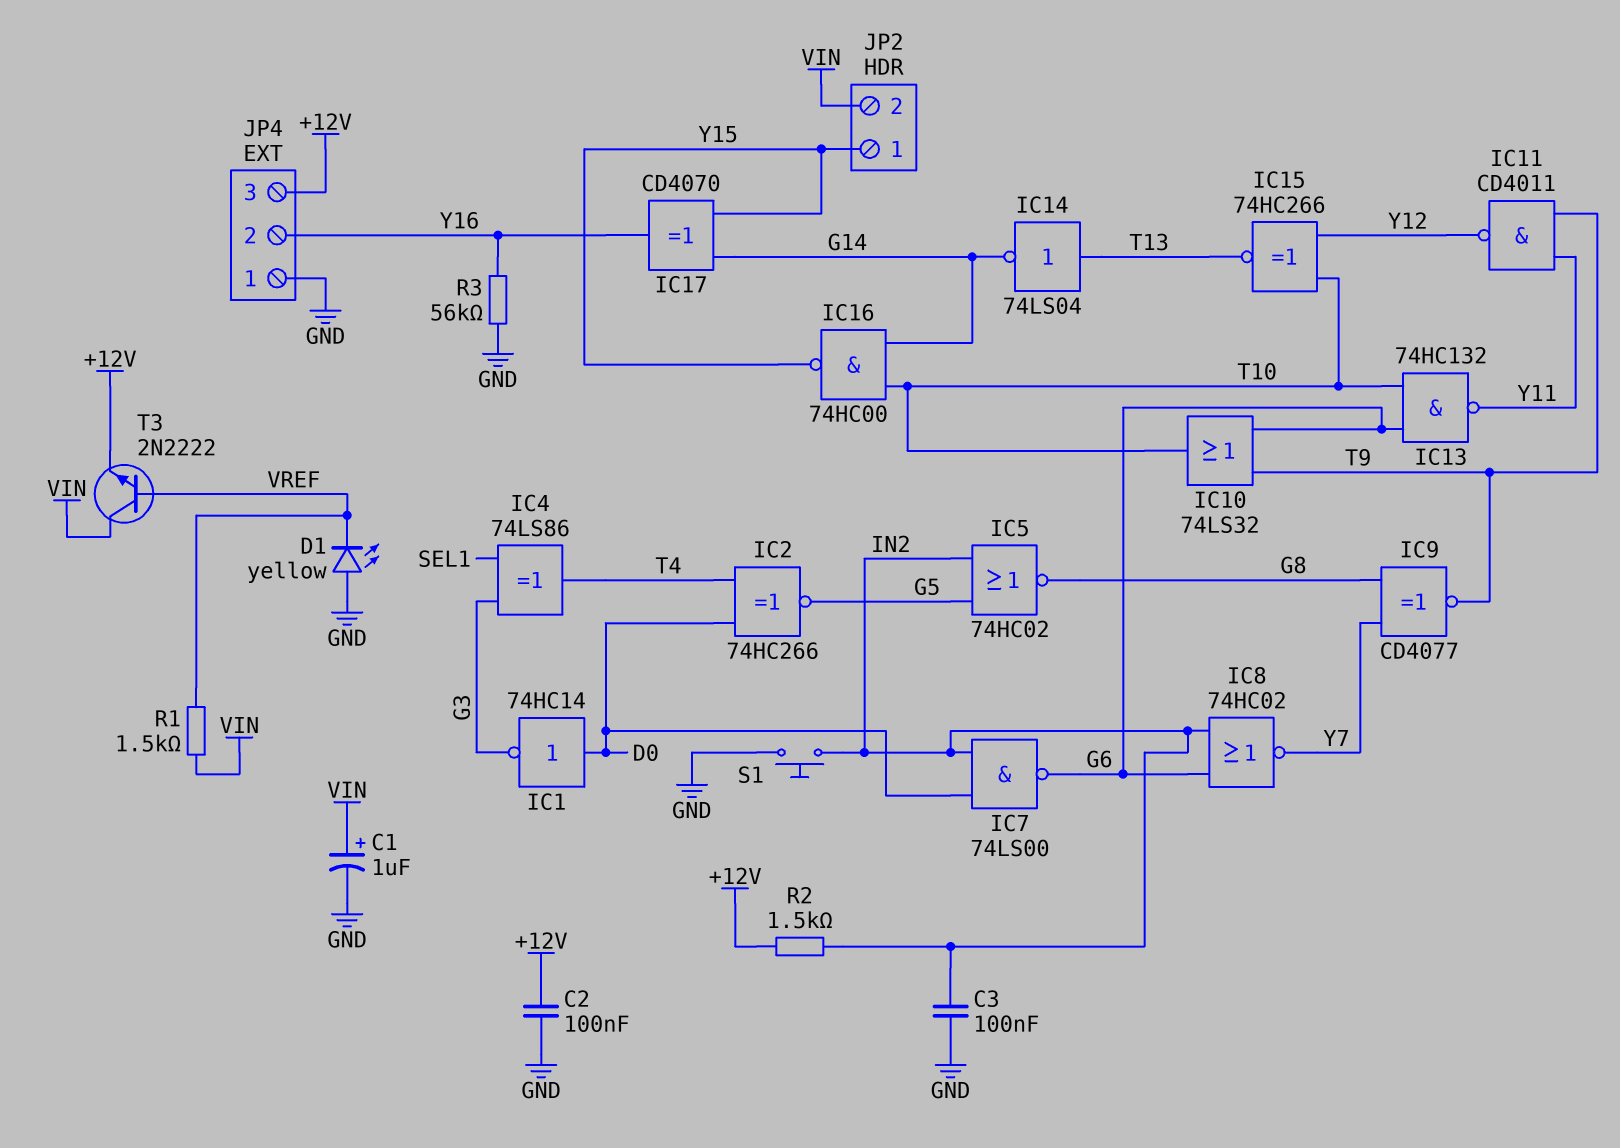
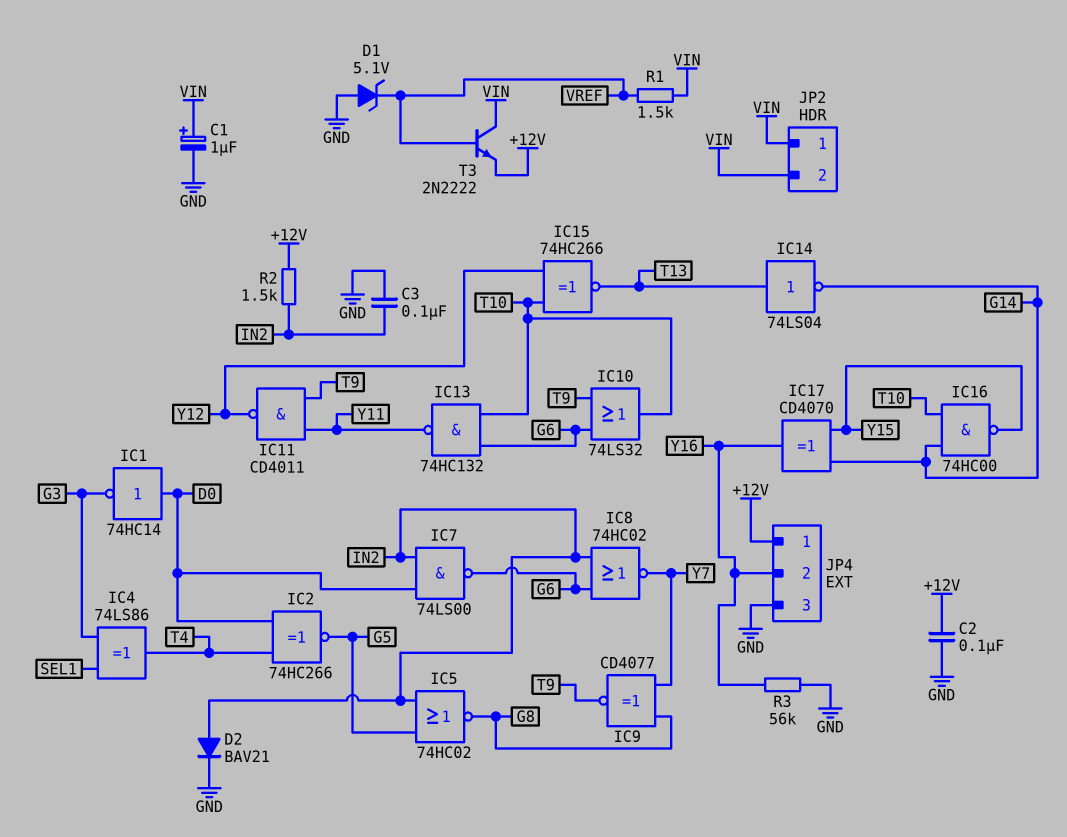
D1: LED yellow (A GND, K VREF) -> zener 5.1V (A GND, K VREF)
D2: none -> diode BAV21 (A IN2, K GND)
JP2 pin 1: Y15 -> VIN
JP4 pin 1: GND -> +12V
JP4 pin 3: +12V -> GND
S1: button (GND, IN2) -> none

